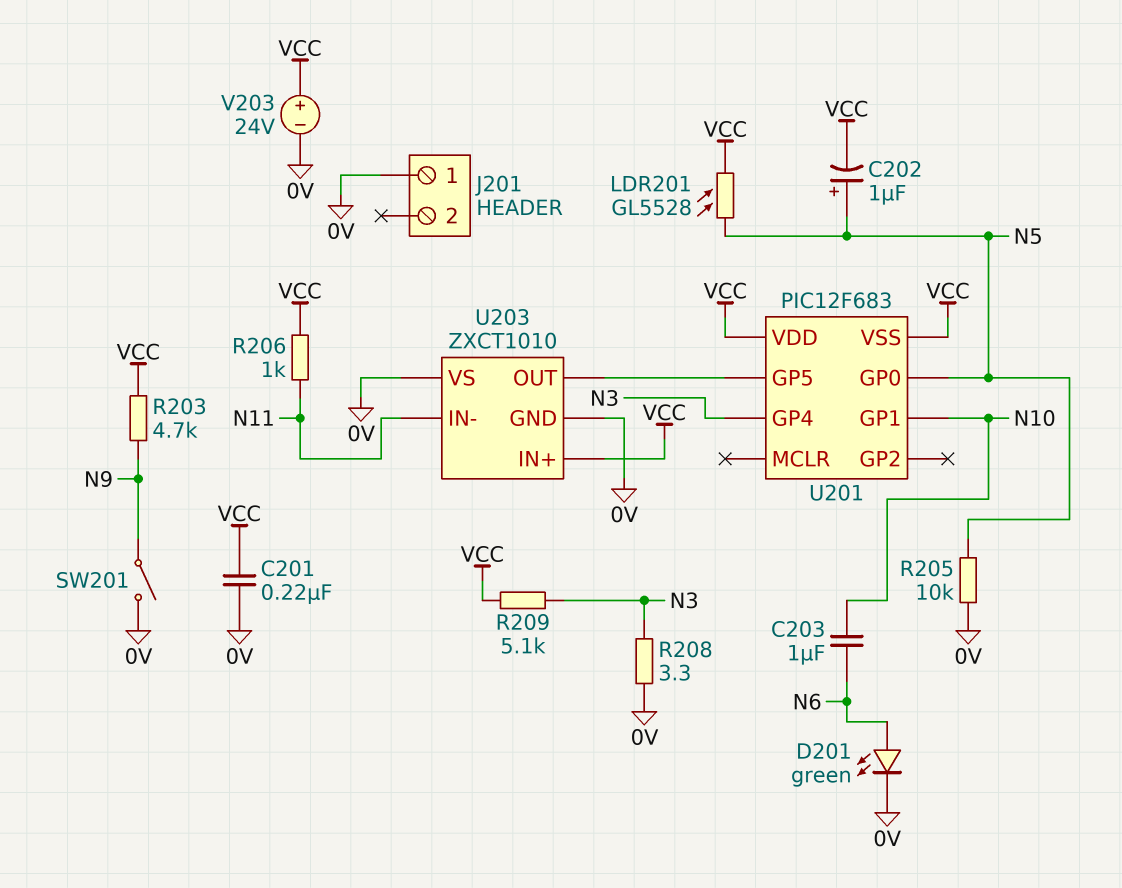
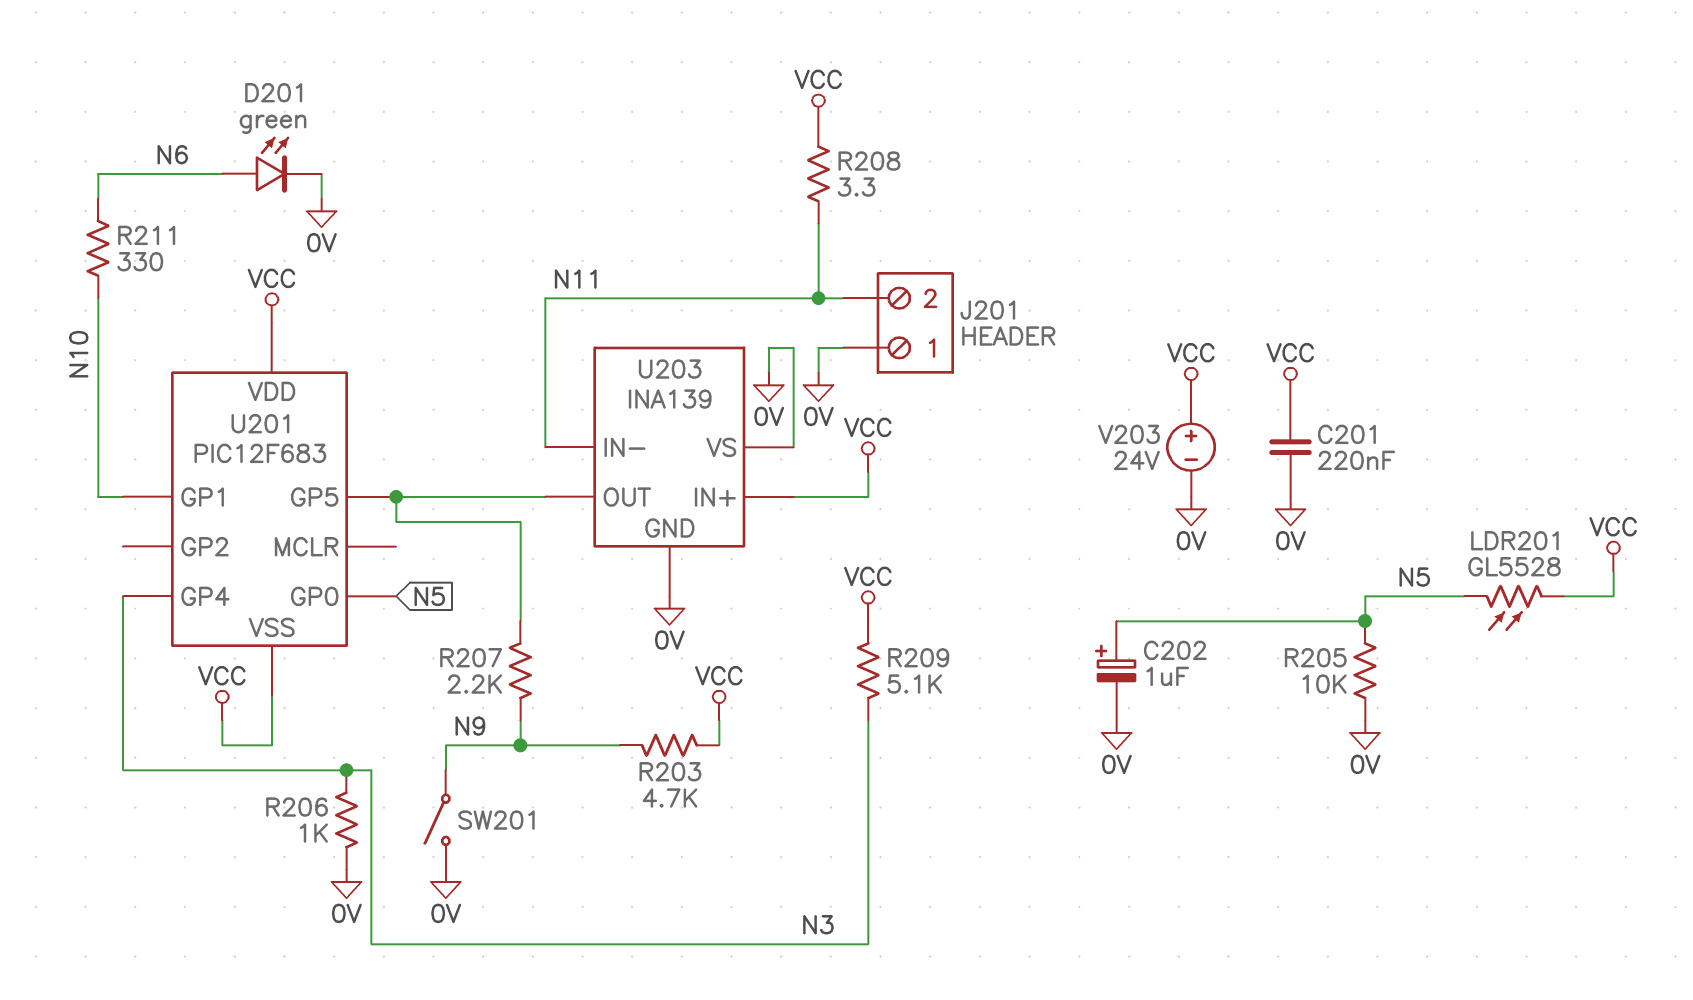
C202: 1uF (plus N5, minus VCC) -> 1uF (plus N5, minus 0V)
C203: 1uF (N6, N10) -> none
J201 pin 2: none -> N11
R206: 1k (N11, VCC) -> 1k (0V, N3)
R207: none -> 2.2k (N9, U201/GP5)
R208: 3.3 (0V, N3) -> 3.3 (N11, VCC)
R211: none -> 330 (N6, N10)
U203: ZXCT1010 -> INA139

